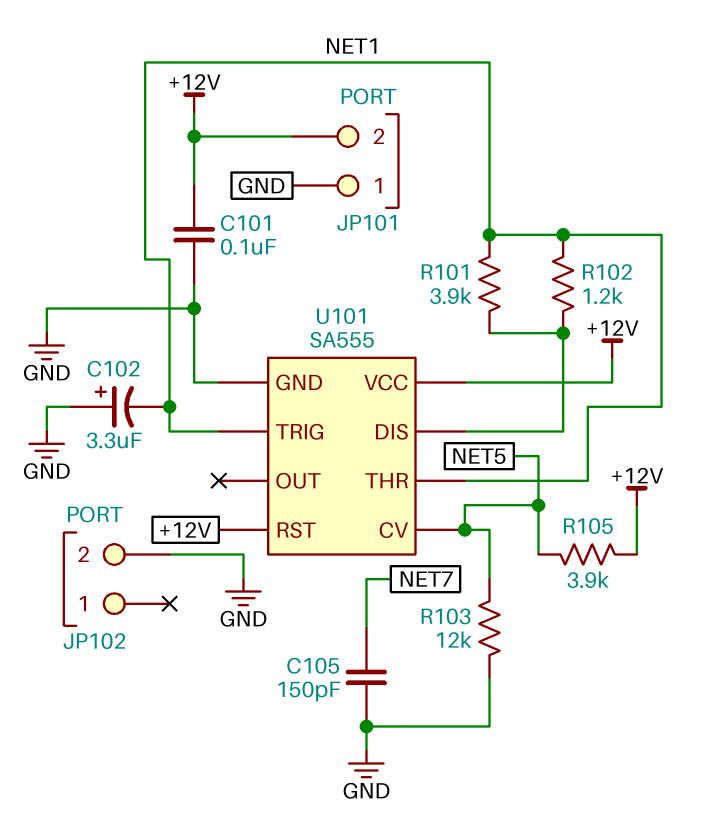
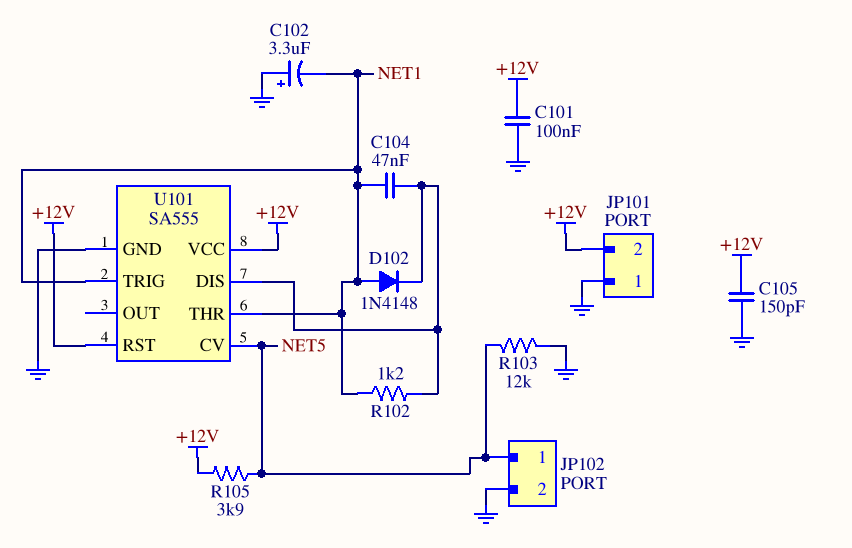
C104: none -> 47nF (NET1, U101/DIS)
C105: 150pF (GND, NET7) -> 150pF (+12V, GND)
D102: none -> diode 1N4148 (A NET1, K U101/DIS)
JP102 pin 1: none -> NET5
R101: 3.9k (NET1, U101/DIS) -> none

